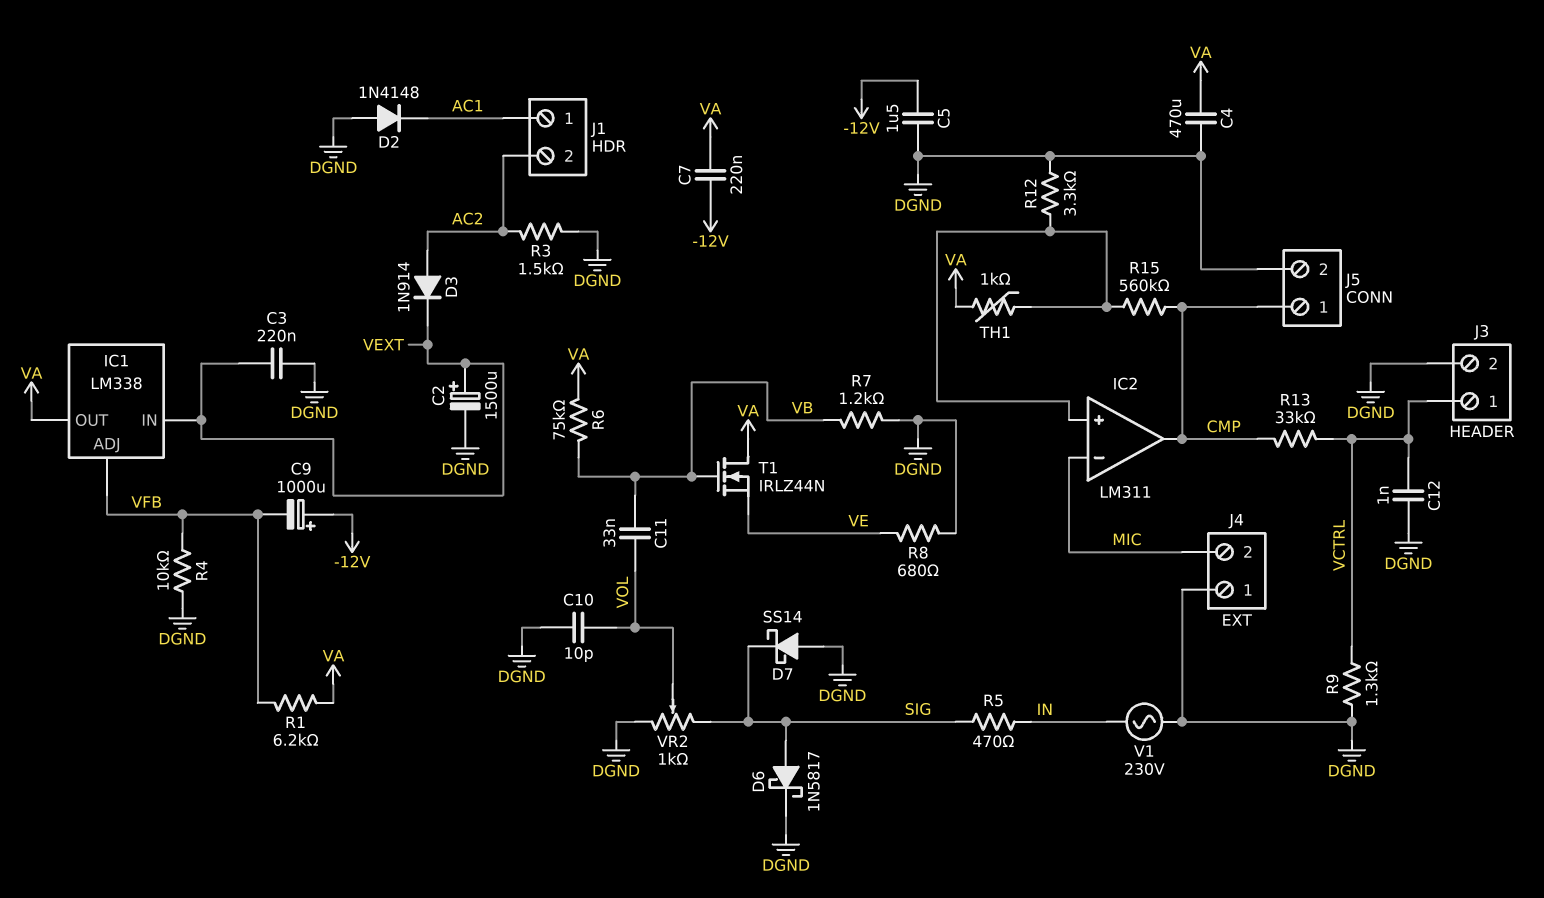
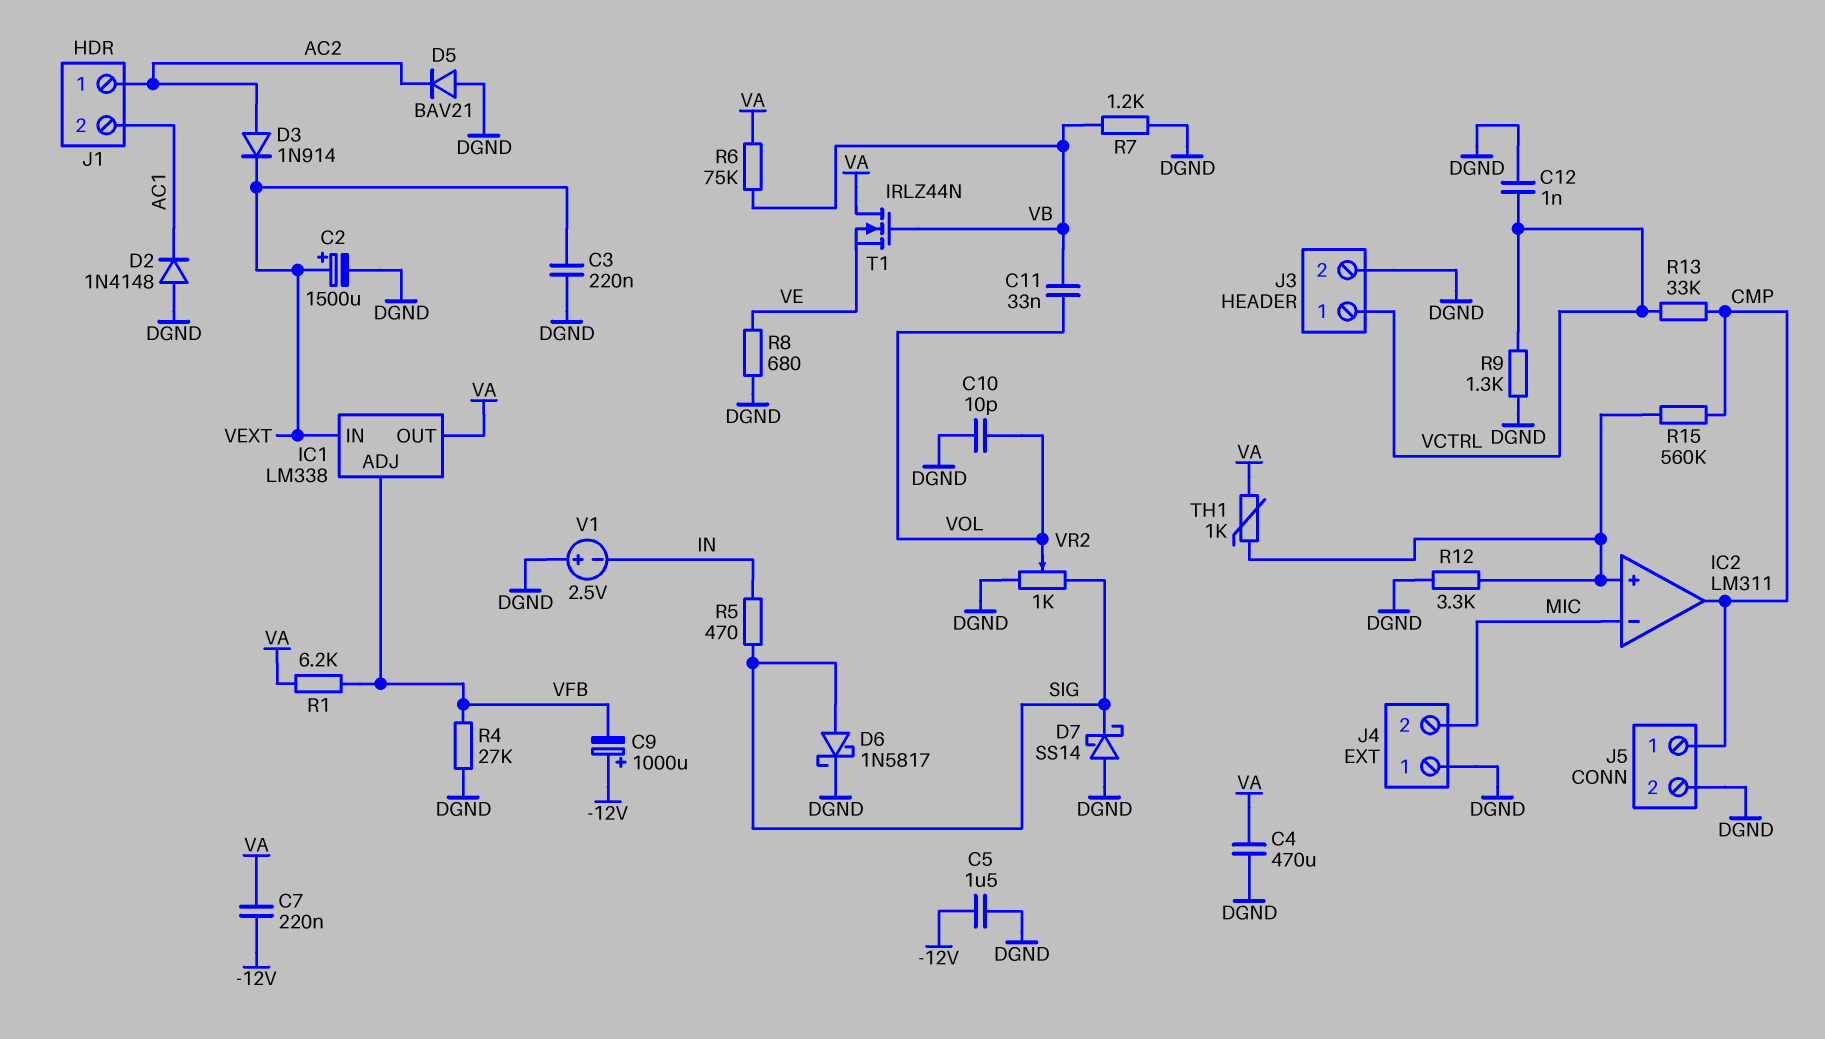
D5: none -> diode BAV21 (A DGND, K AC2)
J1 pin 1: AC1 -> AC2
J1 pin 2: AC2 -> AC1
R3: 1.5k (AC2, DGND) -> none
R4: 10k (DGND, VFB) -> 27k (DGND, VFB)
V1: AC 230V (DGND, IN) -> 2.5V (plus DGND, minus IN)

